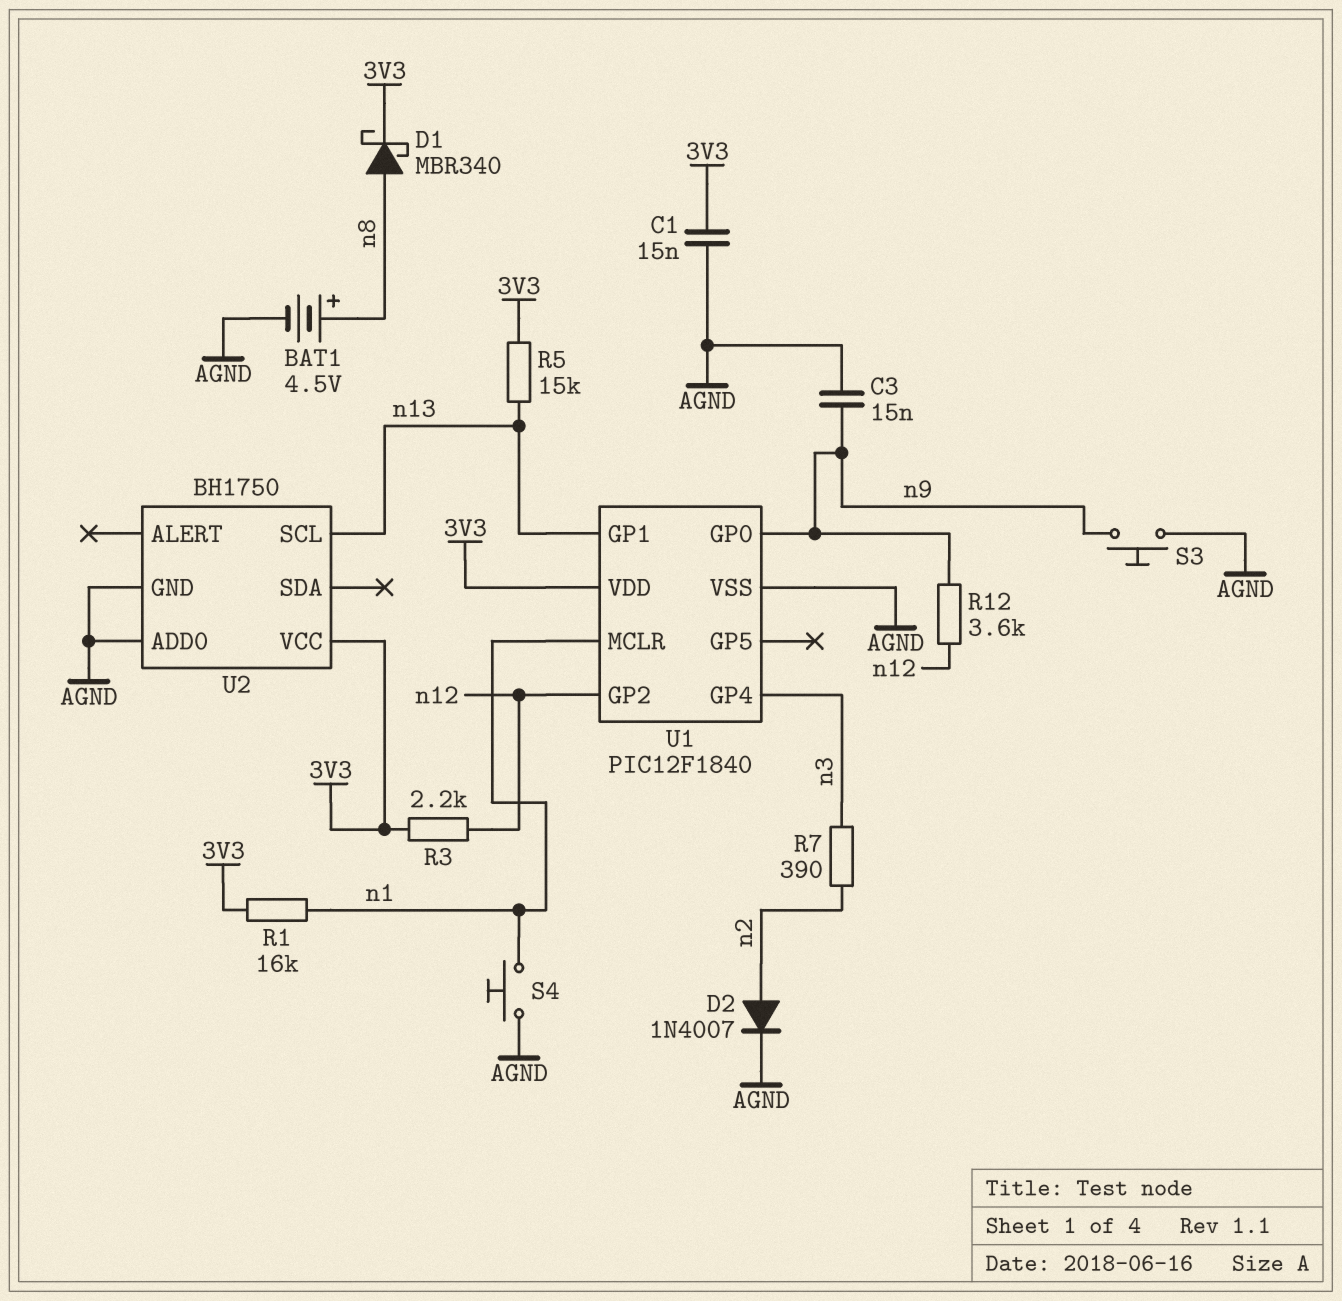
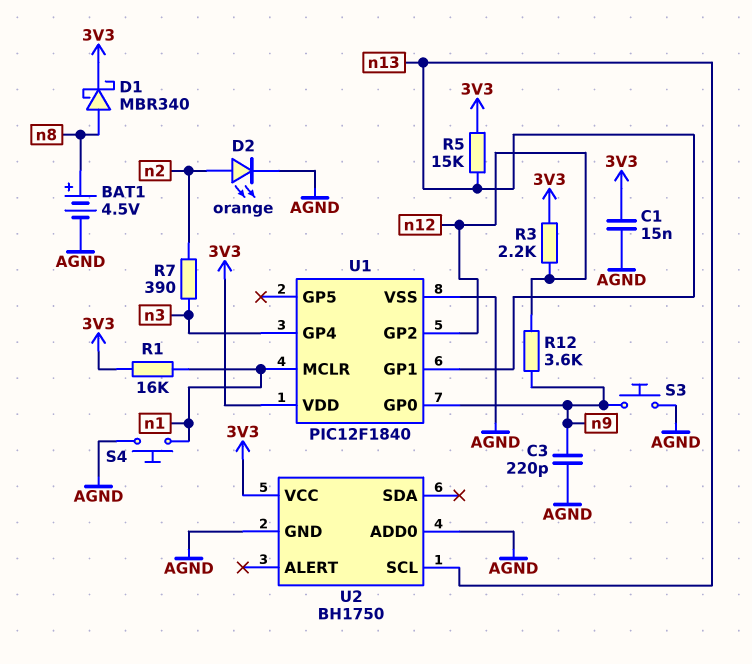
C3: 15nF (AGND, n9) -> 220pF (AGND, n9)
D2: diode 1N4007 (A n2, K AGND) -> LED orange (A n2, K AGND)

